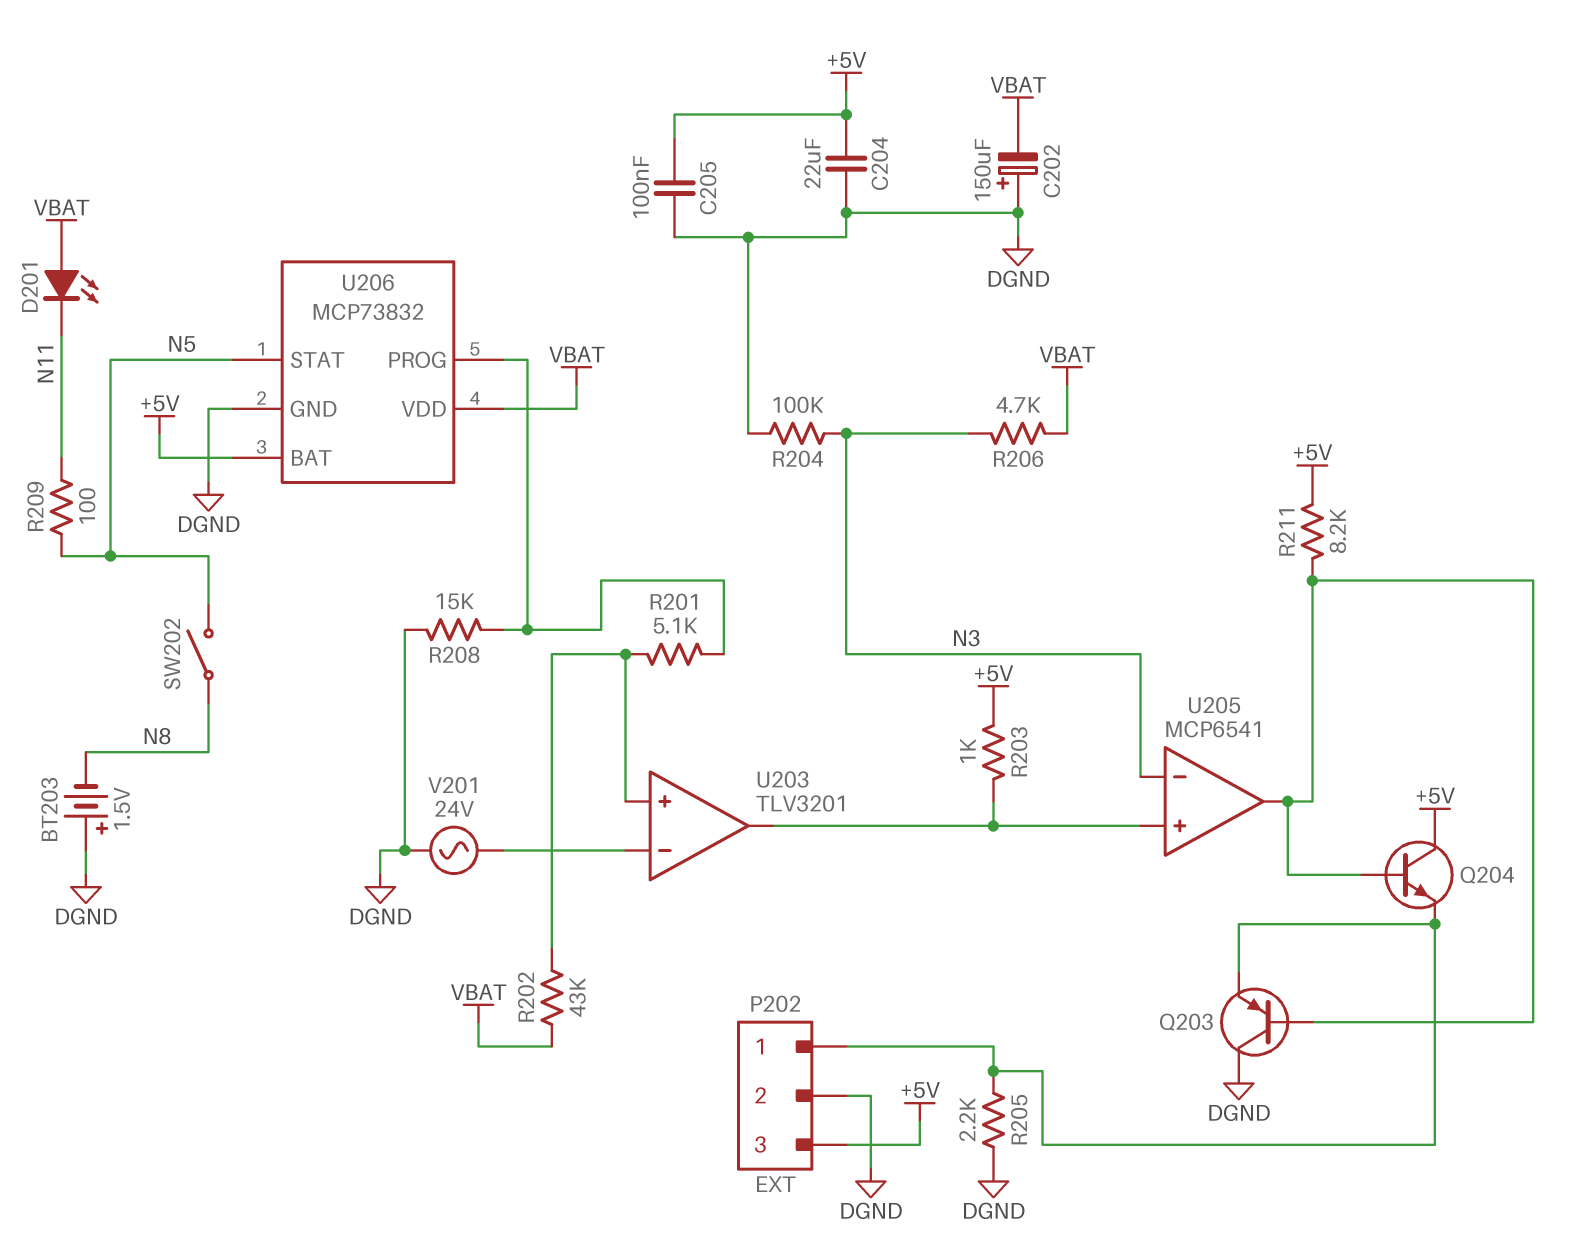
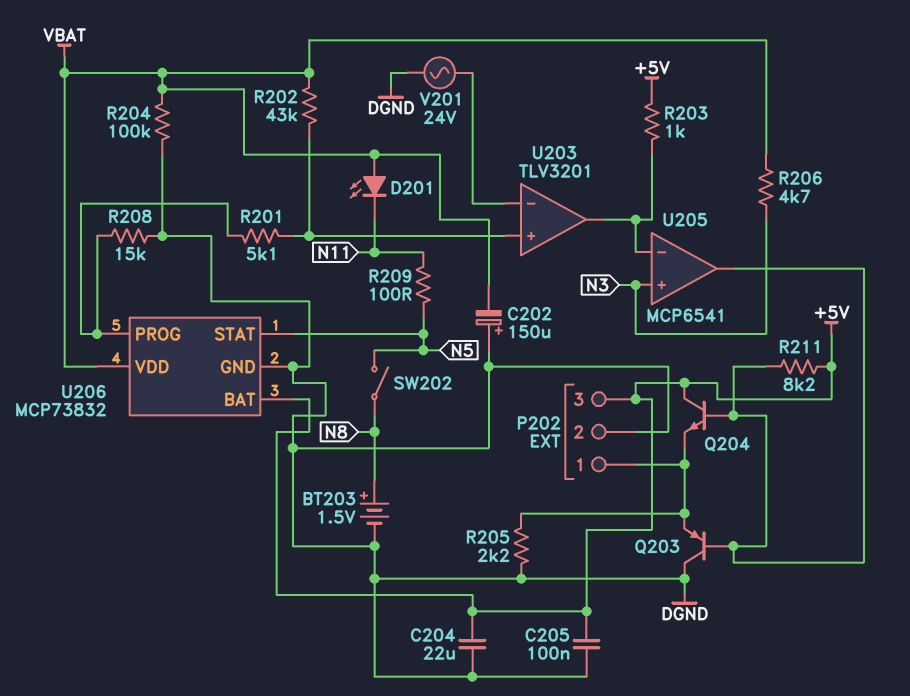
BT203: 1.5V (plus DGND, minus N8) -> 1.5V (plus N8, minus DGND)
R204: 100k (DGND, N3) -> 100k (DGND, VBAT)
U205 pin in+: U203/out -> N3
U205 pin in-: N3 -> U203/out

